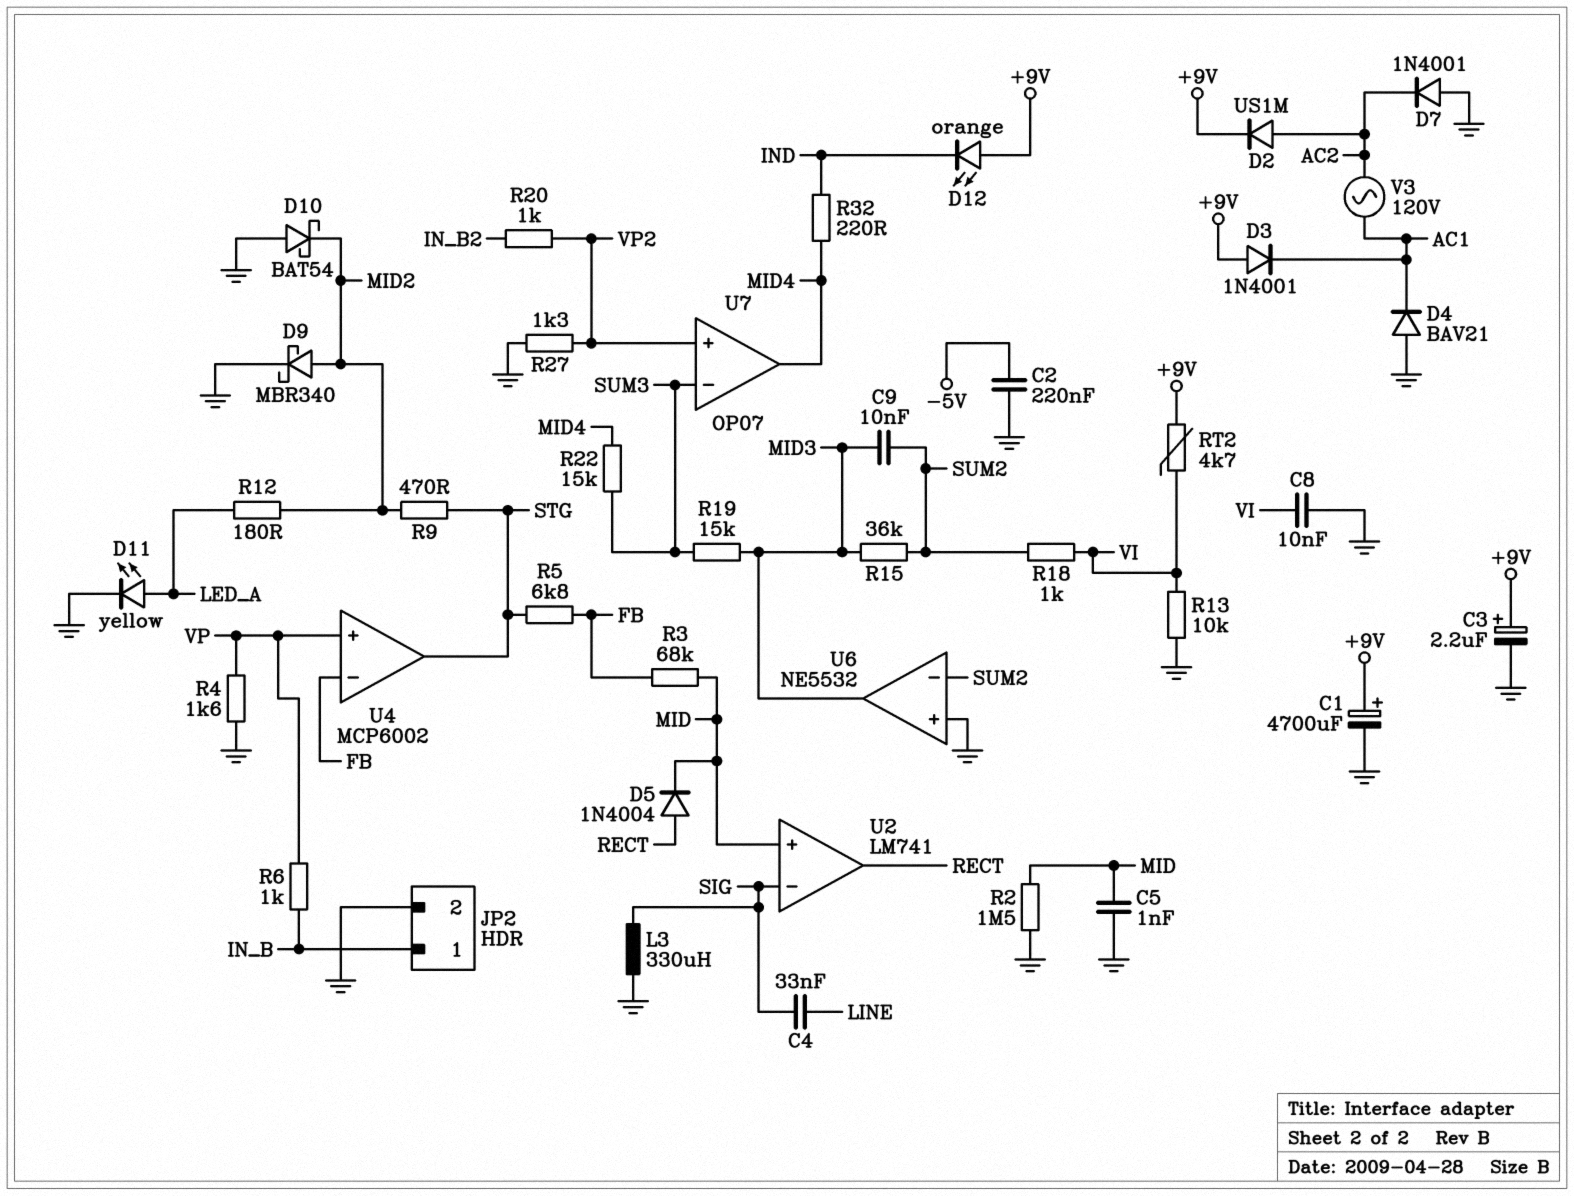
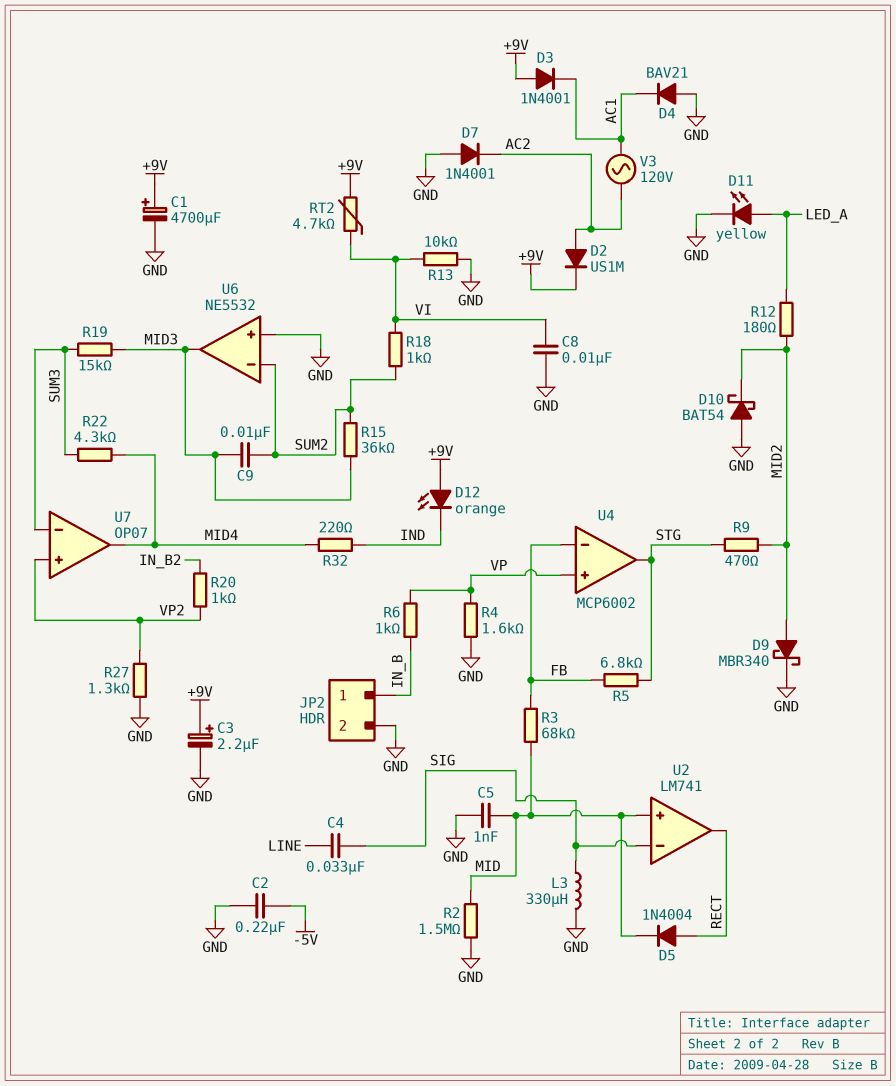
R22: 15k (MID4, SUM3) -> 4.3k (MID4, SUM3)

